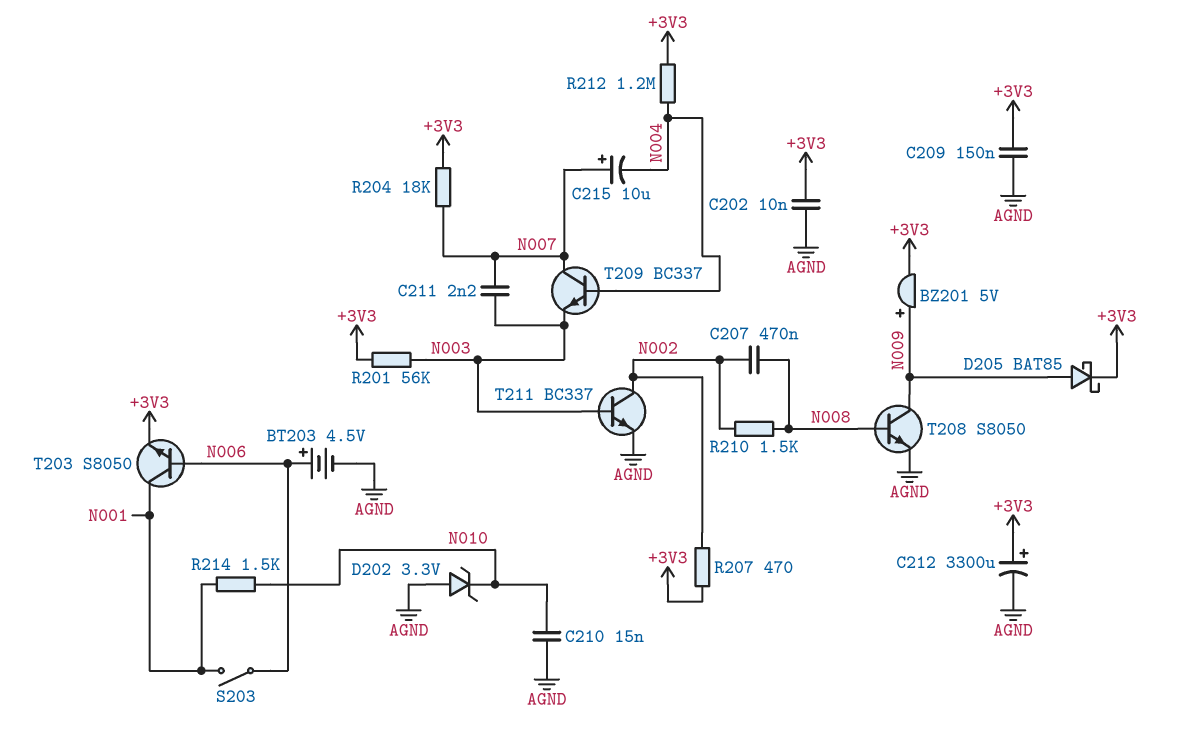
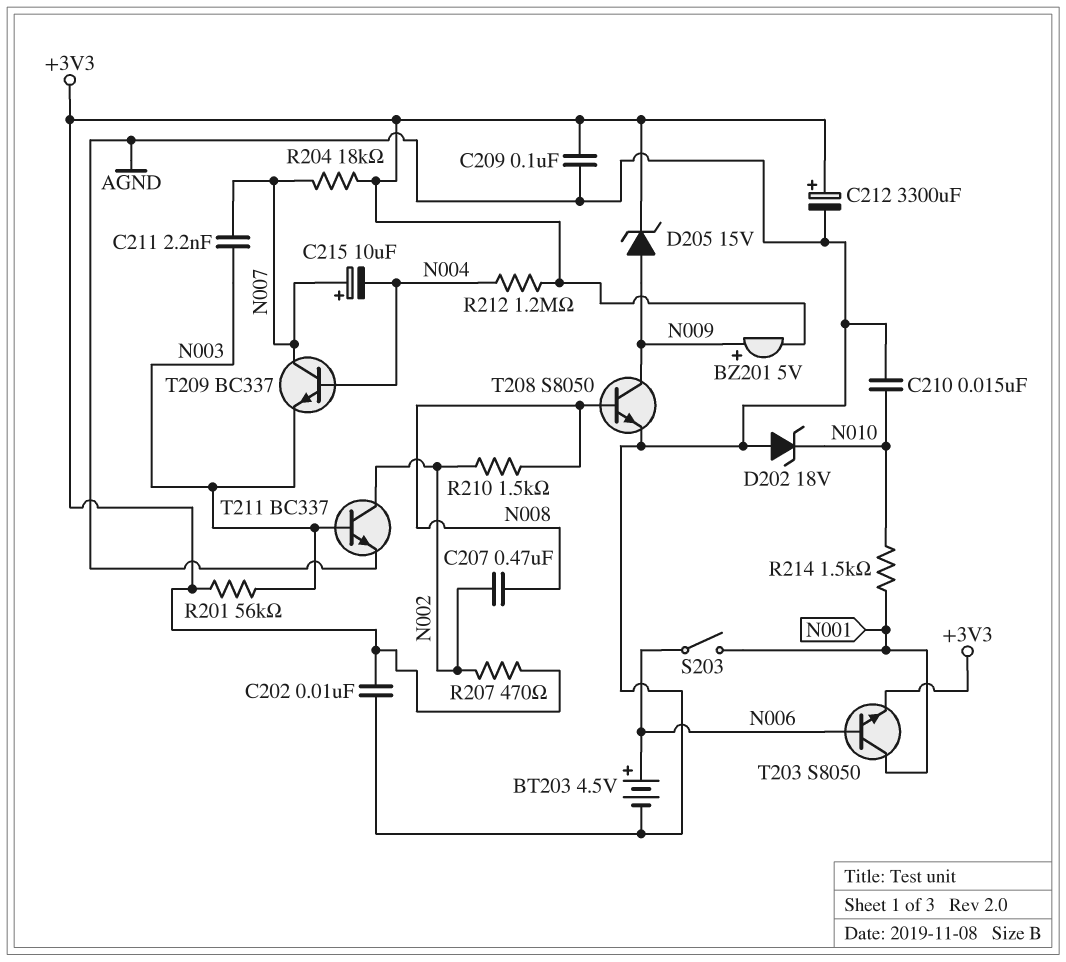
C209: 150nF (+3V3, AGND) -> 100nF (+3V3, AGND)
D202: zener 3.3V (A AGND, K N010) -> zener 18V (A AGND, K N010)
D205: schottky BAT85 (A N009, K +3V3) -> zener 15V (A N009, K +3V3)

